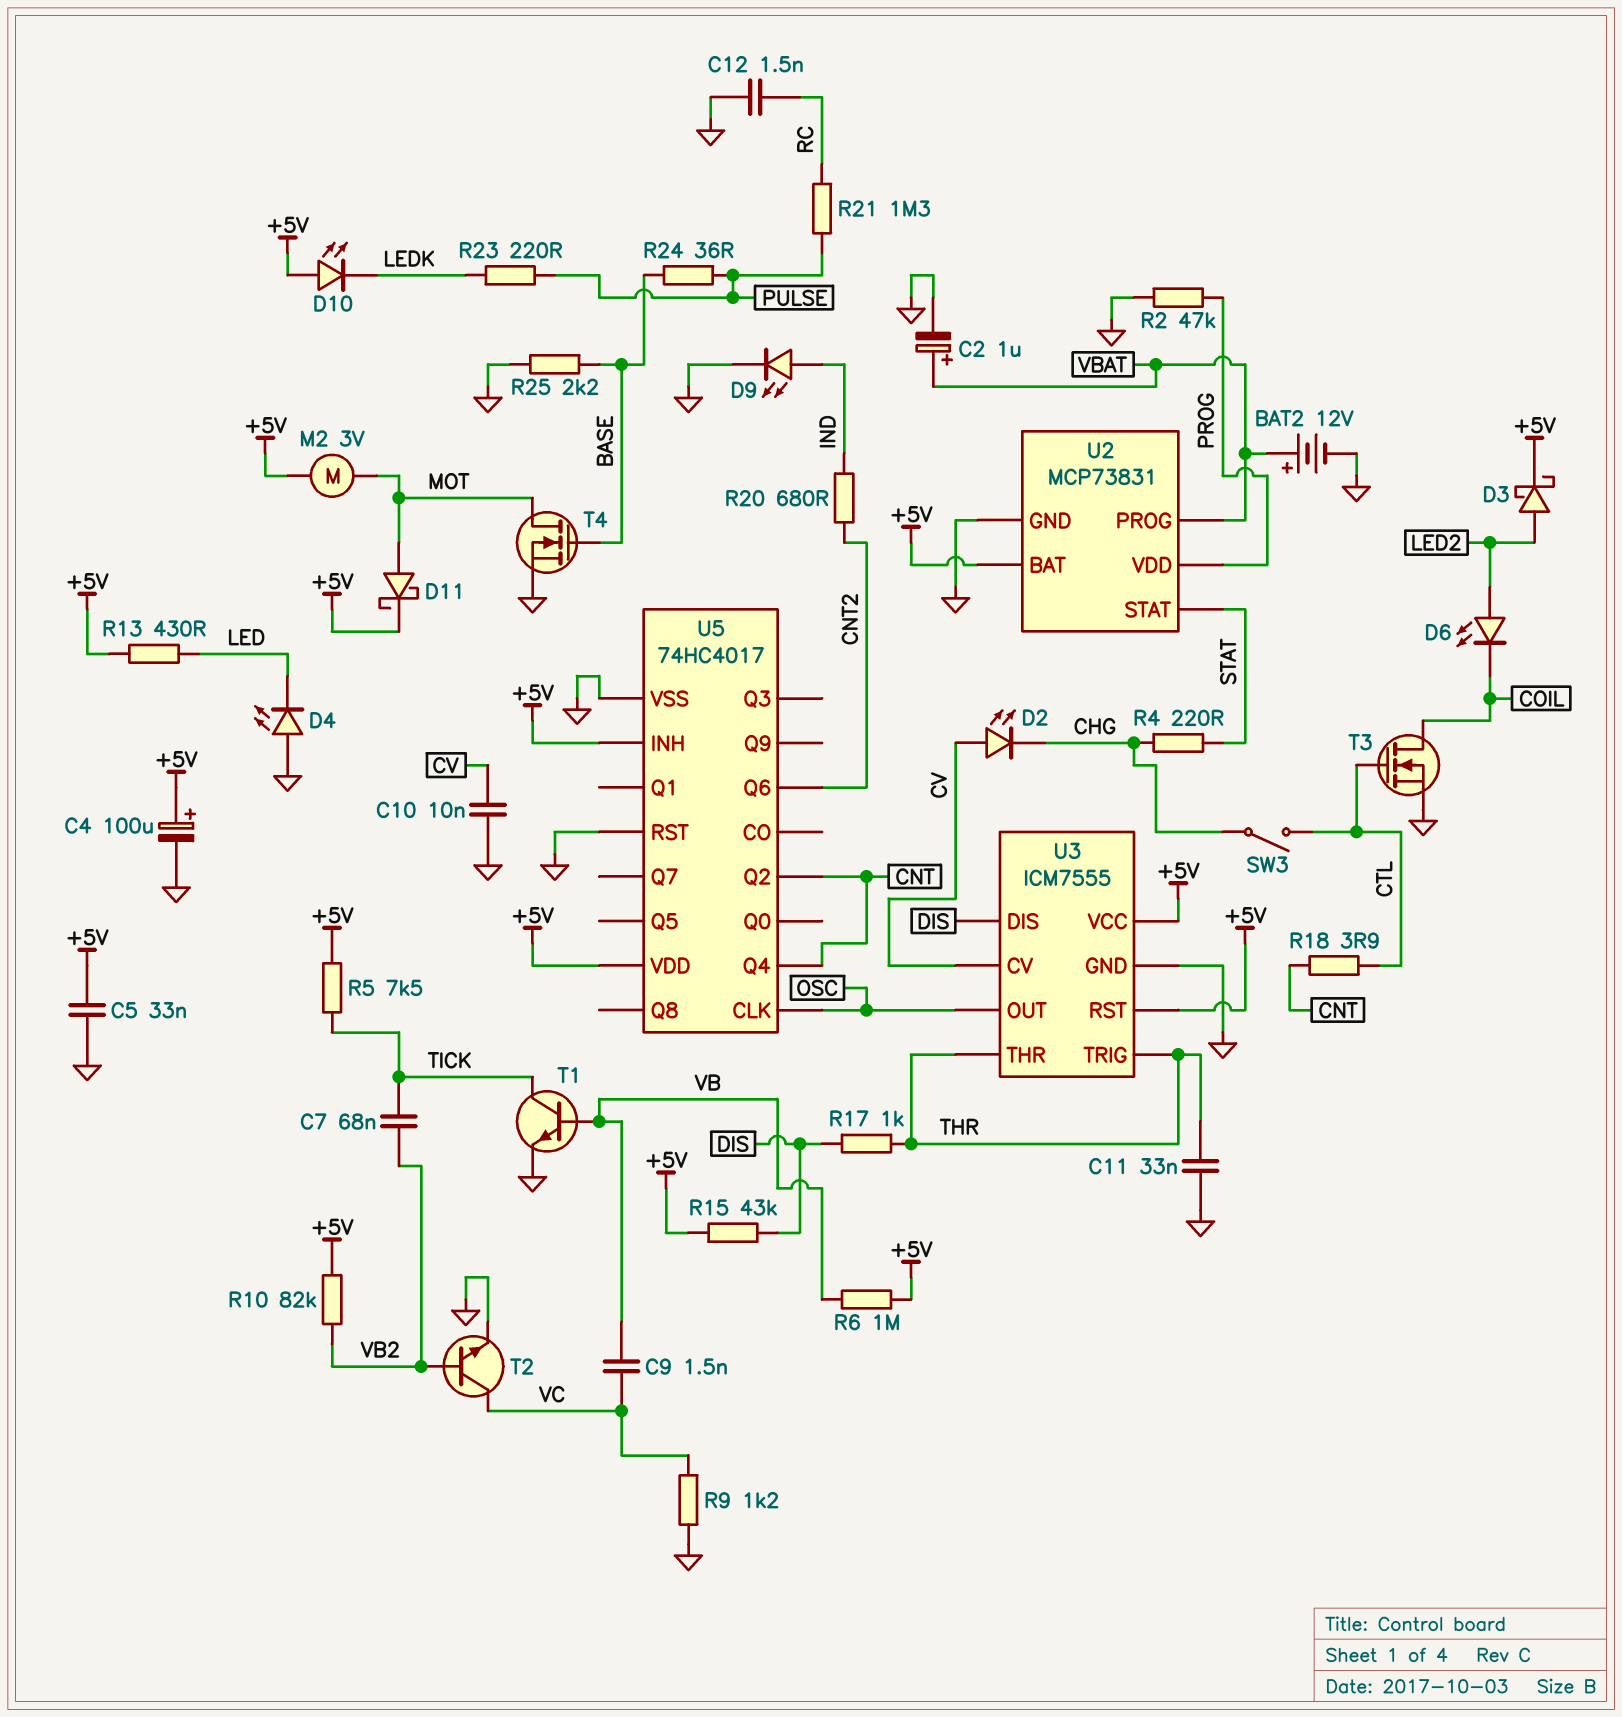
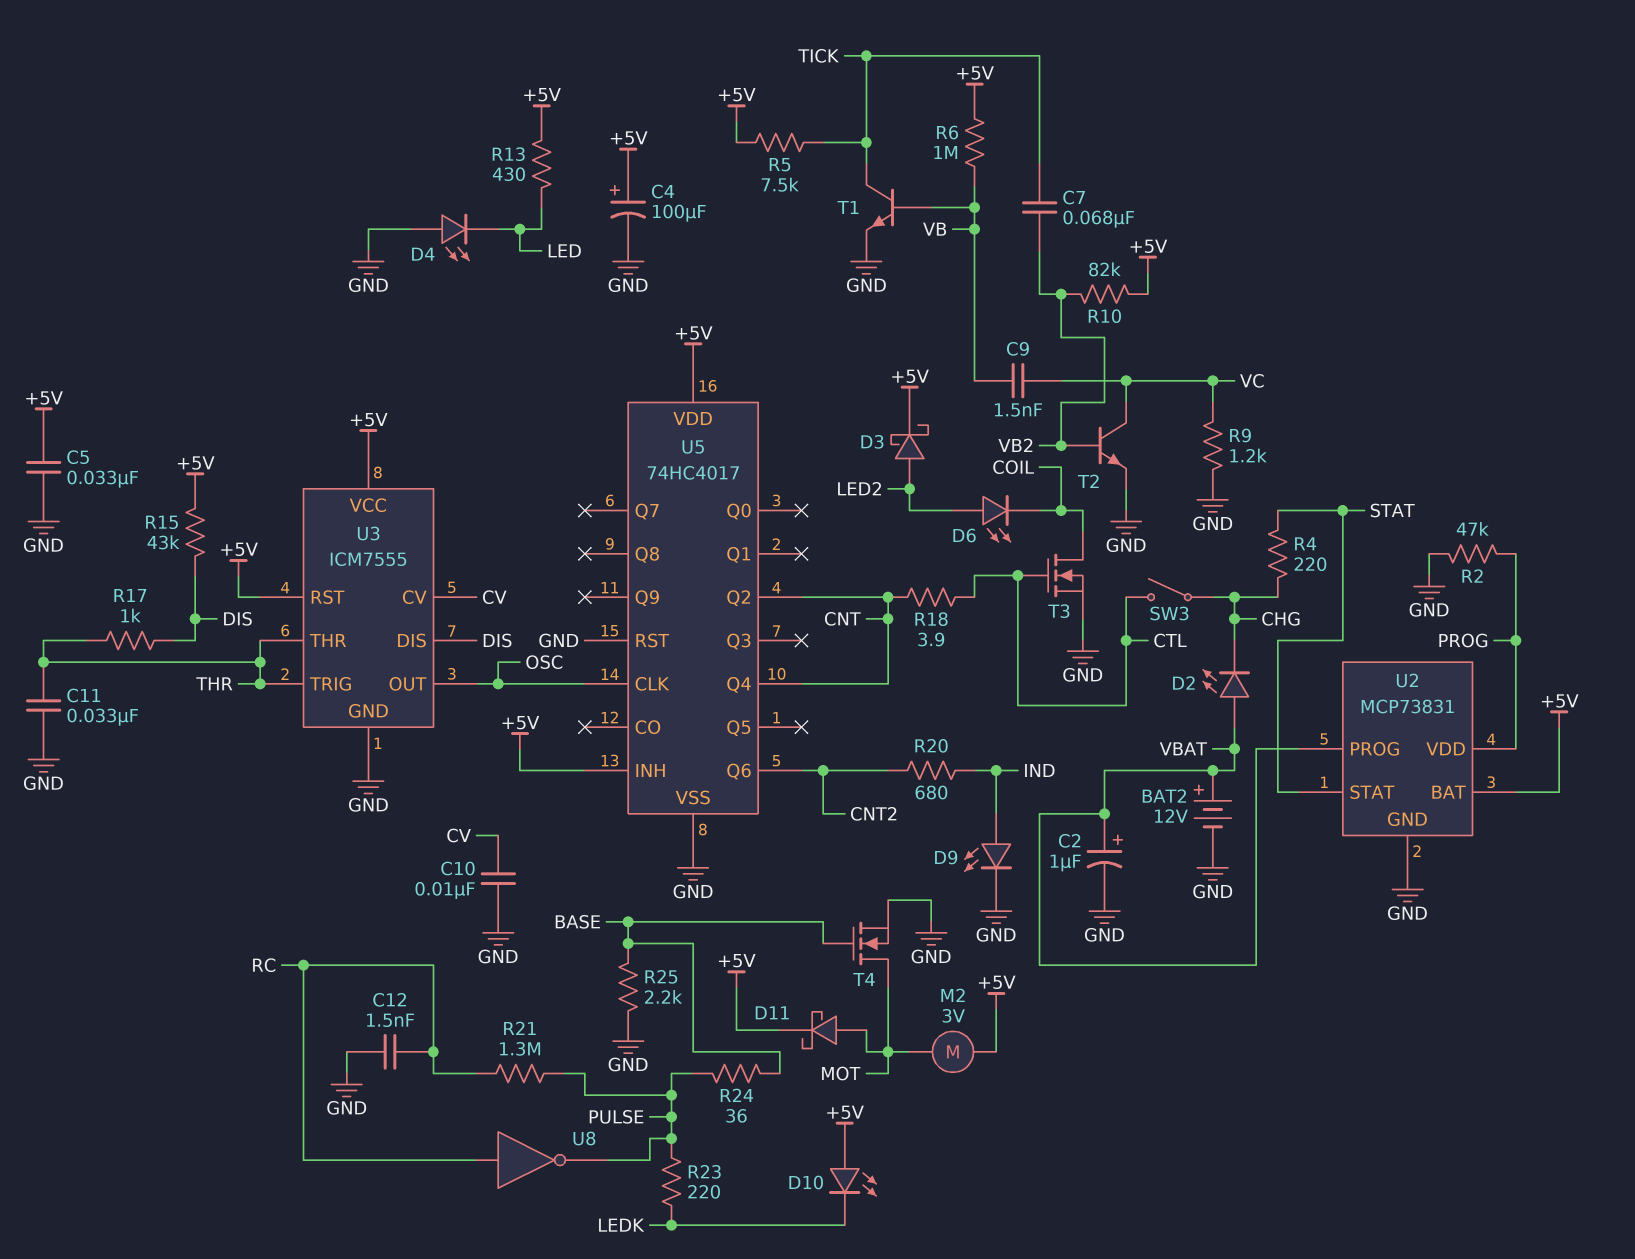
D2: LED (A CV, K CHG) -> LED (A VBAT, K CHG)
U8: none -> NOT (in RC, out PULSE)

